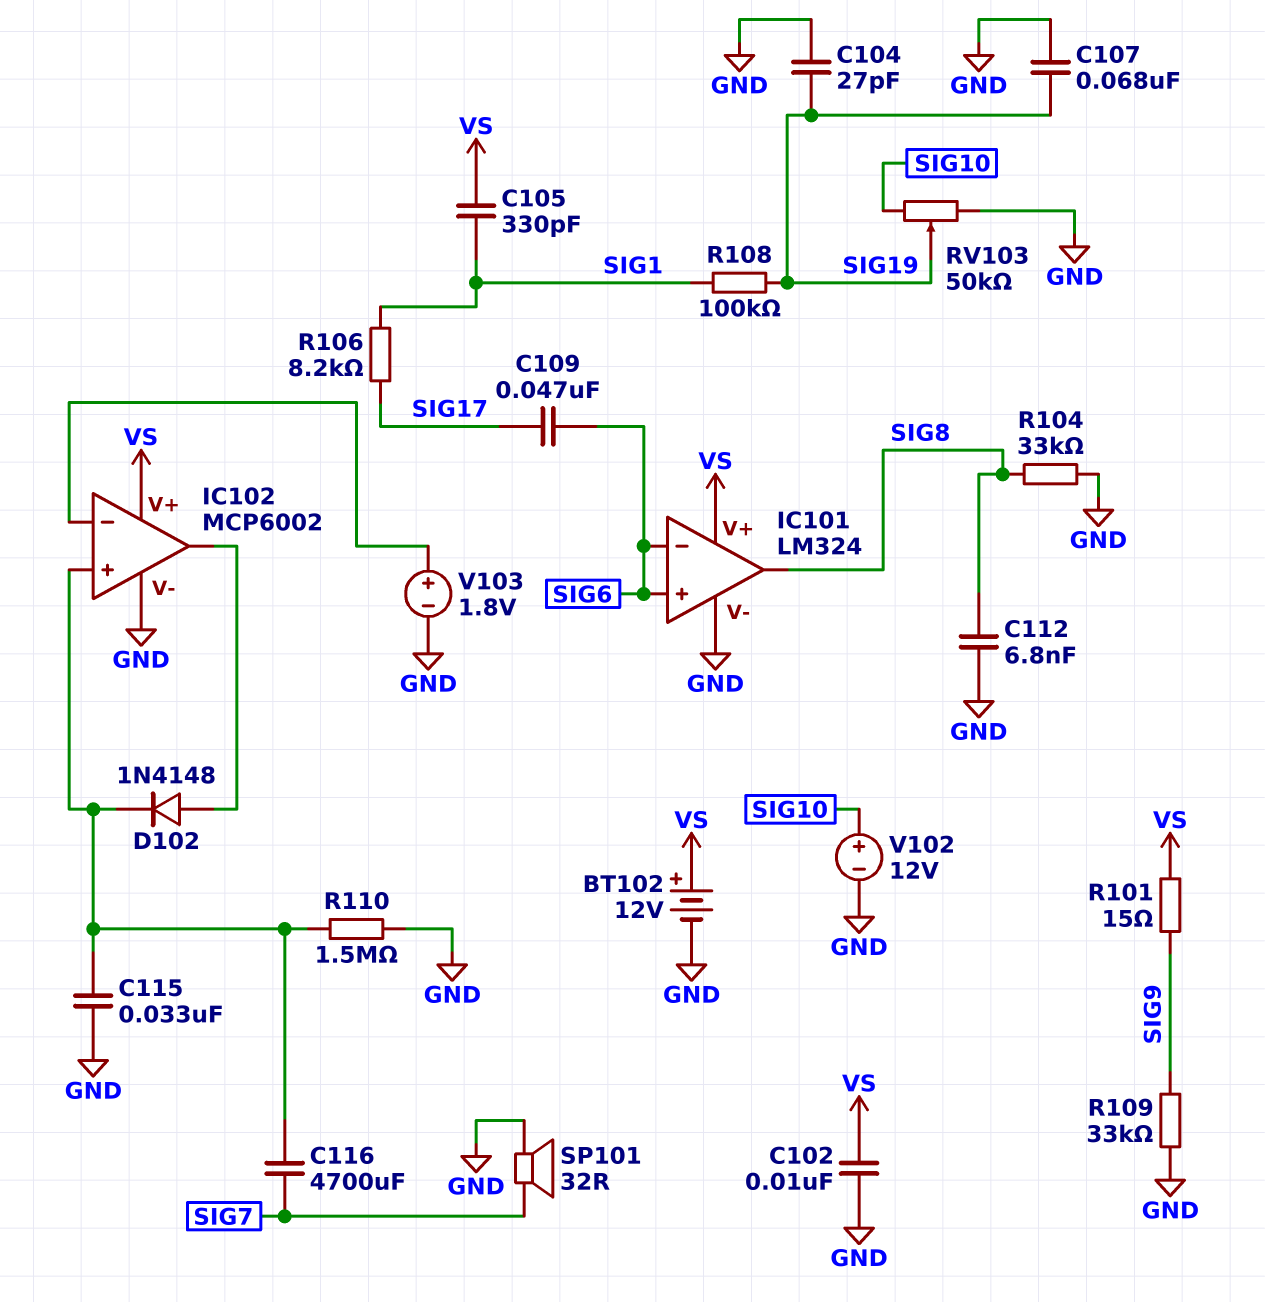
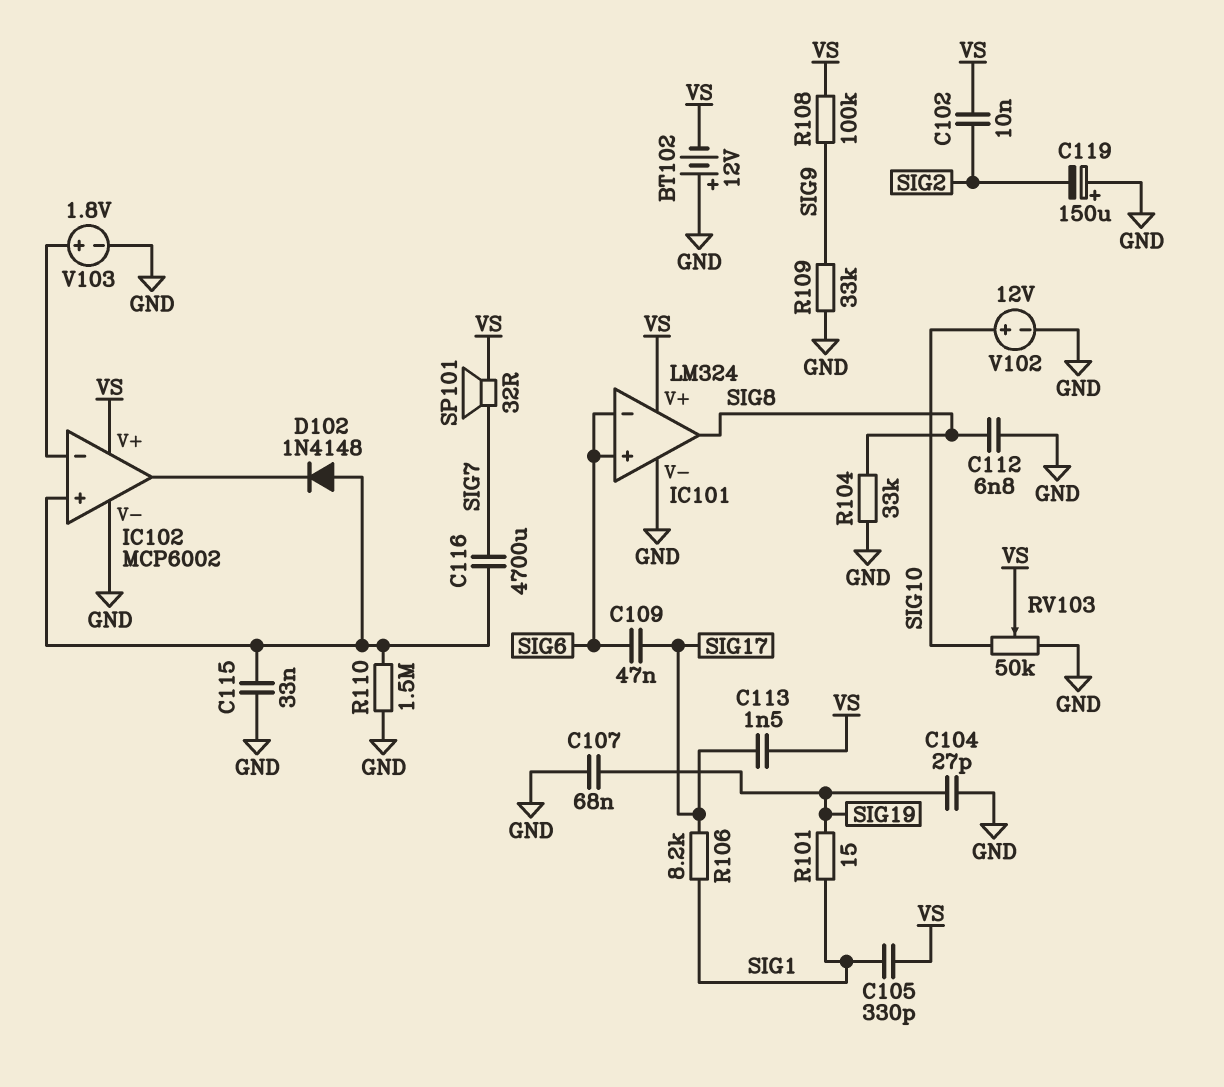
BT102: 12V (plus VS, minus GND) -> 12V (plus GND, minus VS)
C102: 10nF (GND, VS) -> 10nF (SIG2, VS)
C113: none -> 1.5nF (SIG17, VS)
C119: none -> 150uF (plus GND, minus SIG2)
D102: diode 1N4148 (A IC102/out, K IC102/in+) -> diode 1N4148 (A IC102/in+, K IC102/out)
R101: 15 (SIG9, VS) -> 15 (SIG1, SIG19)
R108: 100k (SIG1, SIG19) -> 100k (SIG9, VS)
RV103: 50k (GND, SIG10, wiper SIG19) -> 50k (GND, SIG10, wiper VS)
SP101: speaker 32R (GND, SIG7) -> speaker 32R (SIG7, VS)

